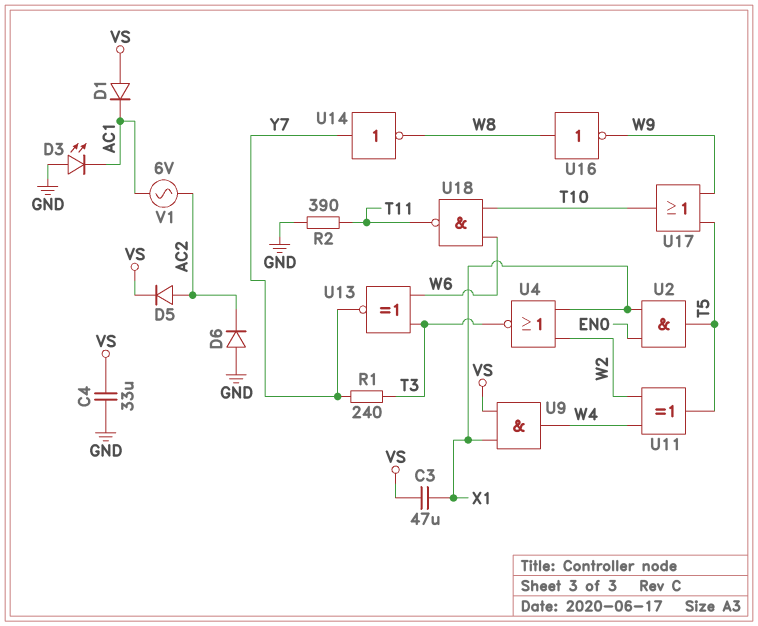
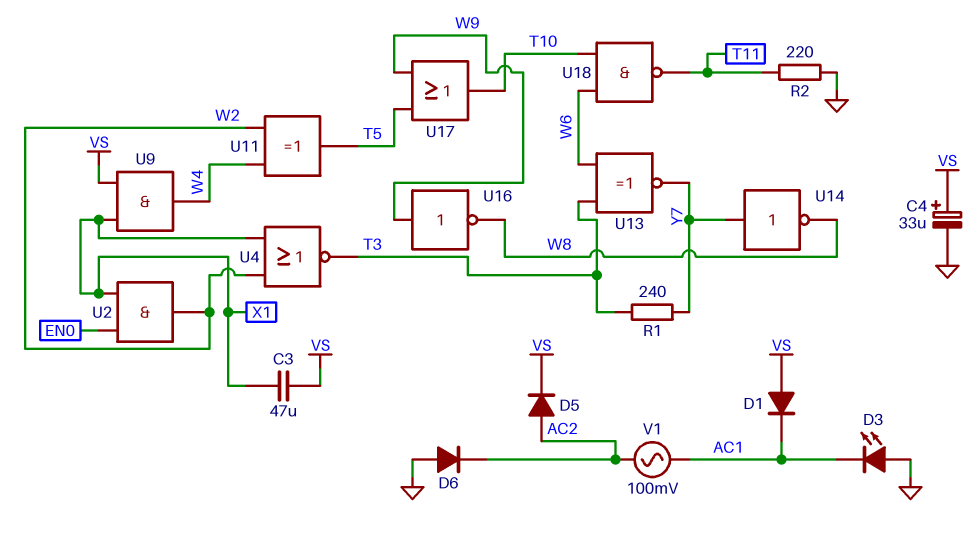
C4: 33uF (GND, VS) -> 33uF (plus VS, minus GND)
R2: 390 (GND, T11) -> 220 (GND, T11)
U2: AND (in EN0, in X1, out T5) -> AND (in EN0, in X1, out W2)
U16: NOT (in W8, out W9) -> NOT (in W9, out W8)
V1: AC 6V (AC1, AC2) -> AC 100mV (AC1, AC2)

